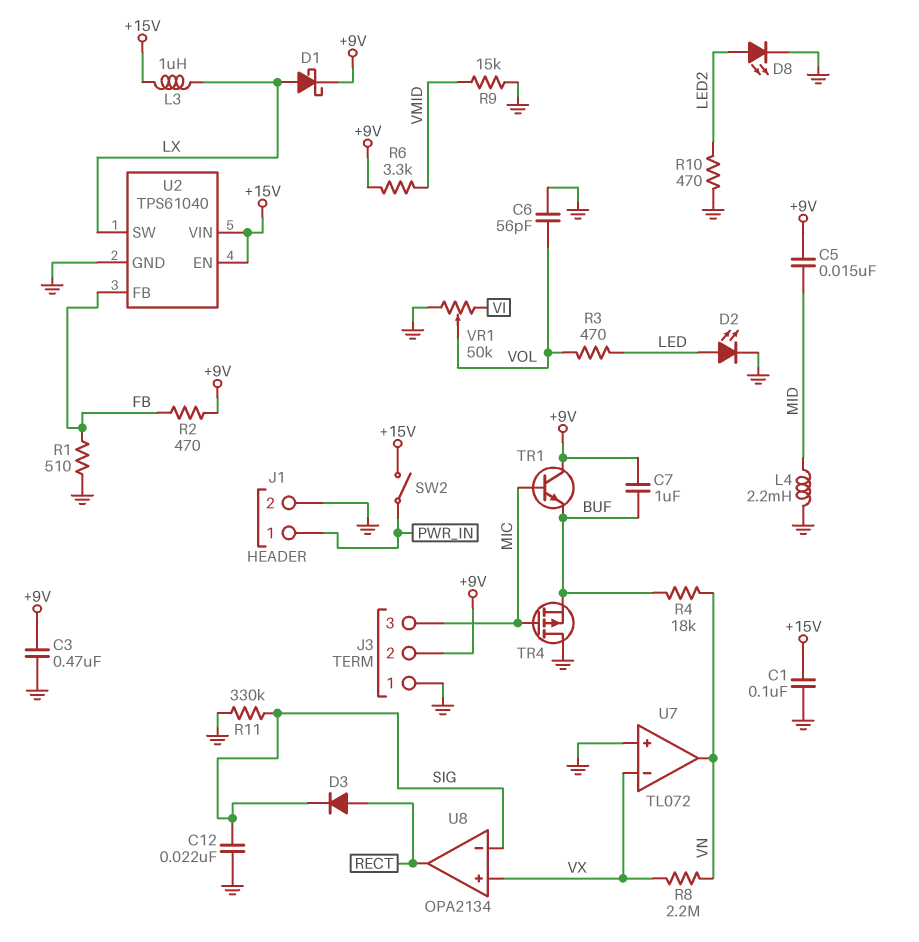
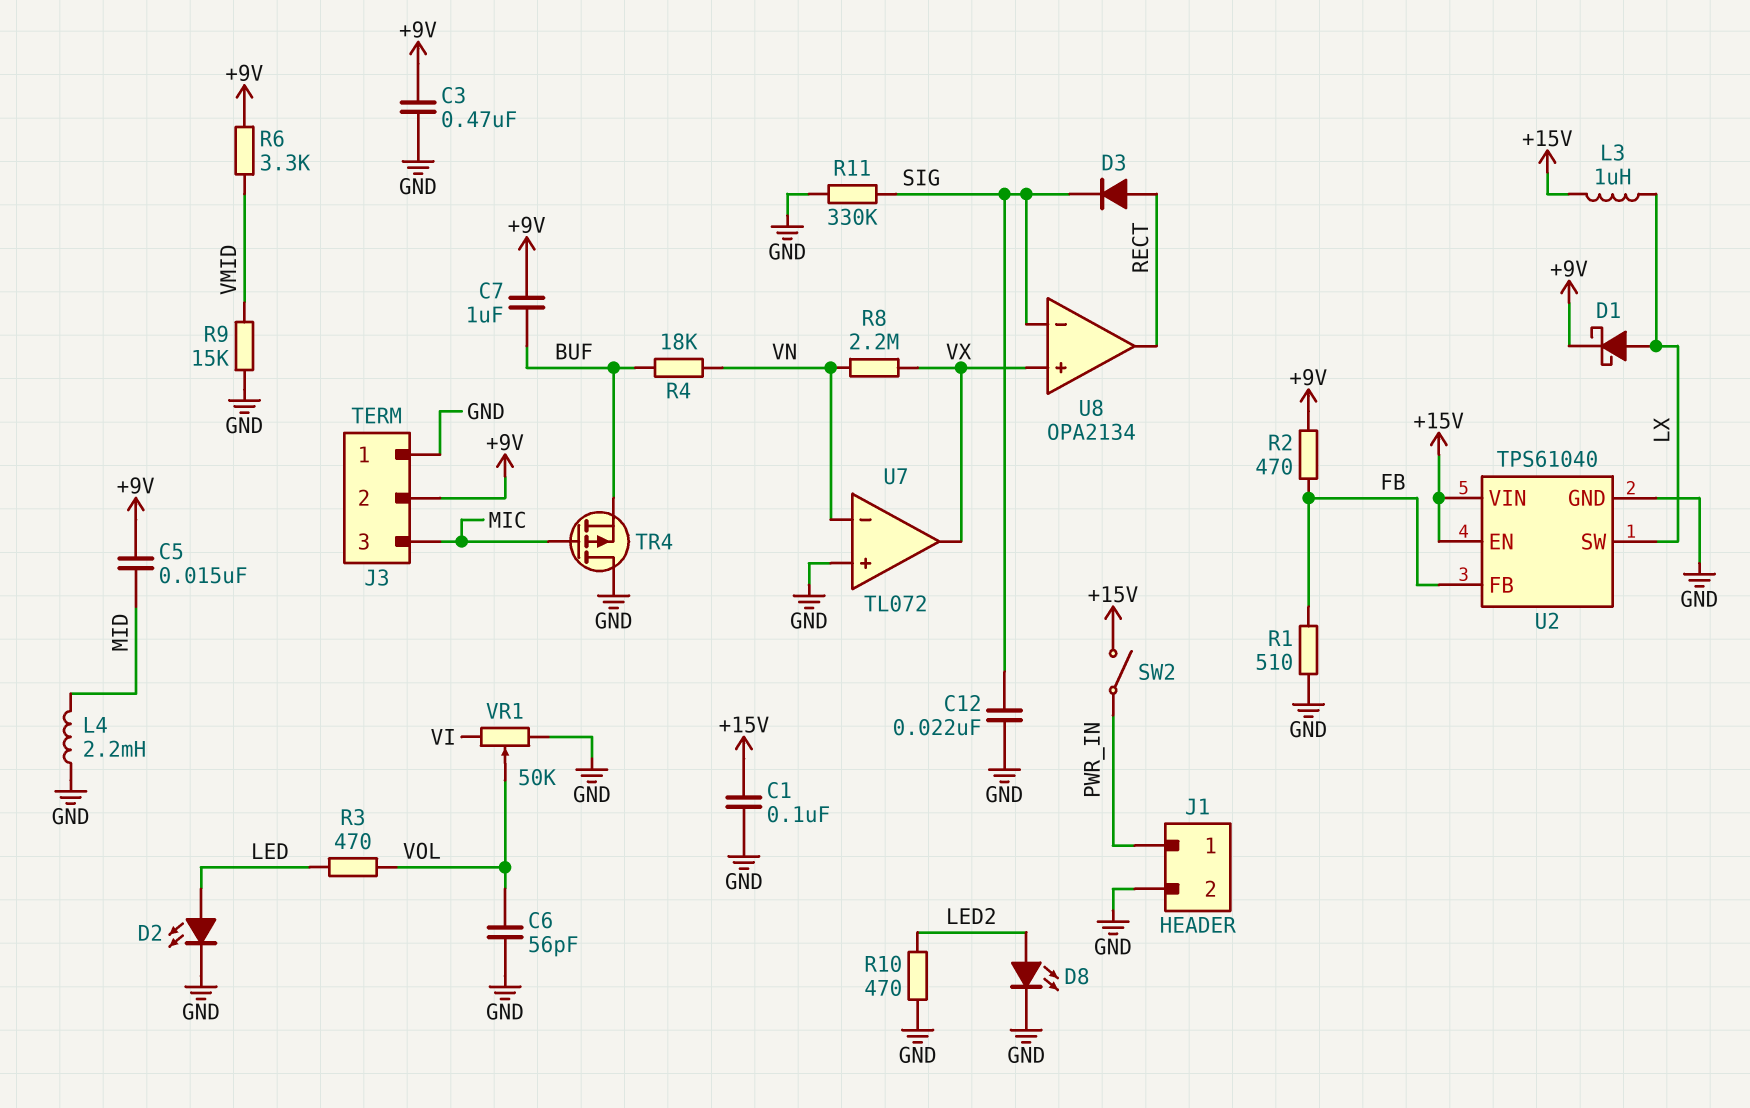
TR1: NPN (B MIC, C +9V, E BUF) -> none
U7 pin in-: VX -> VN
U7 pin out: VN -> VX

